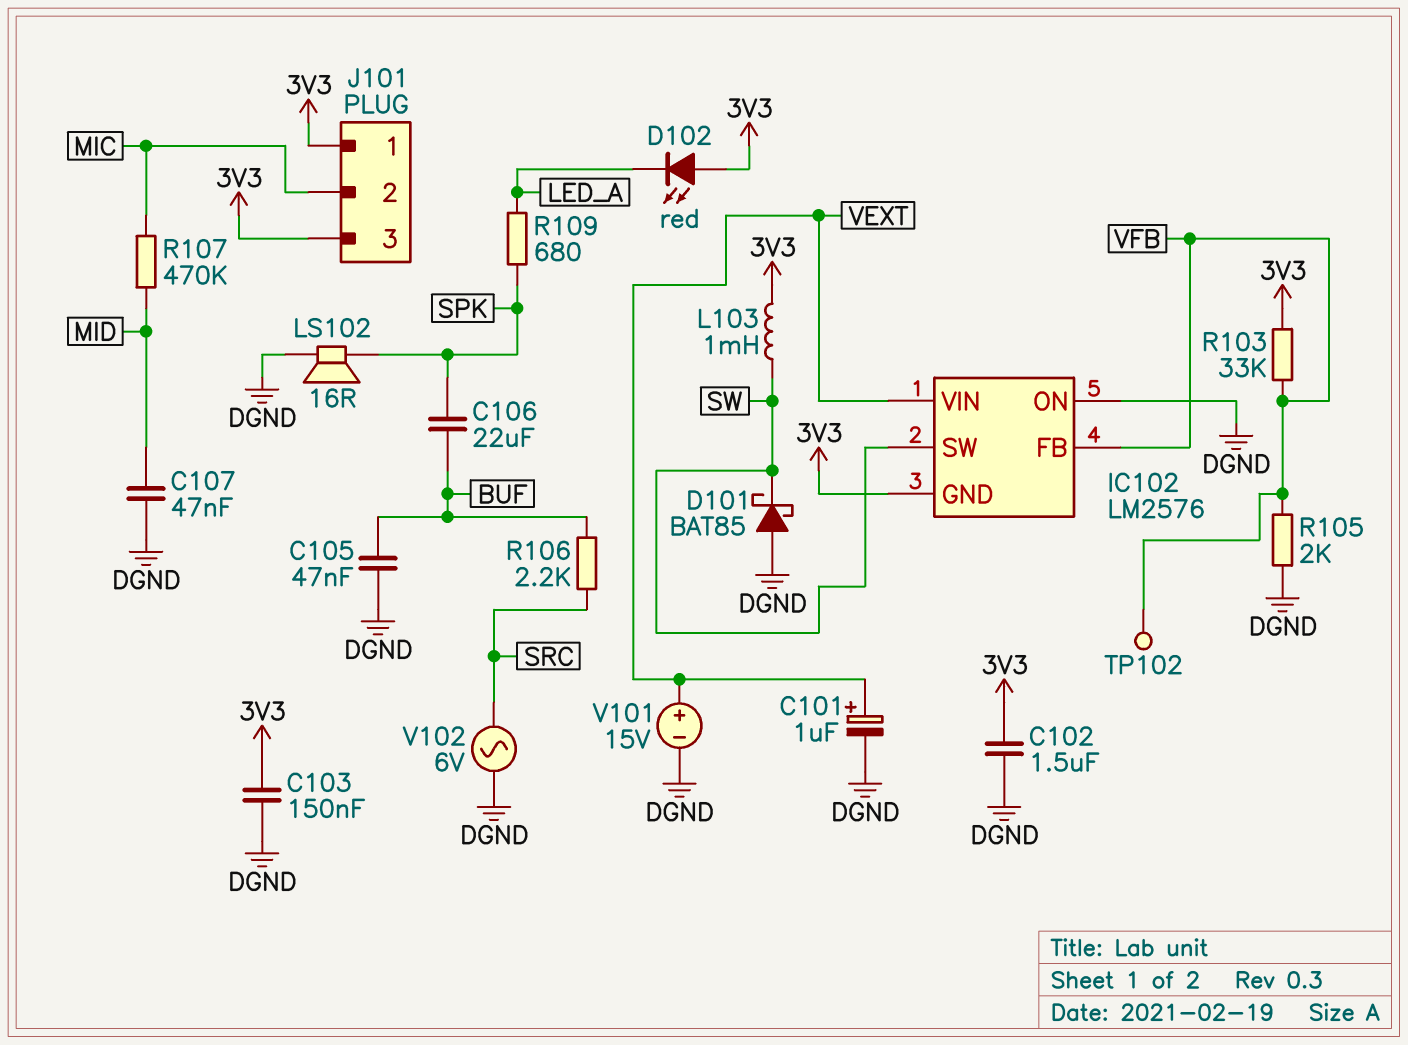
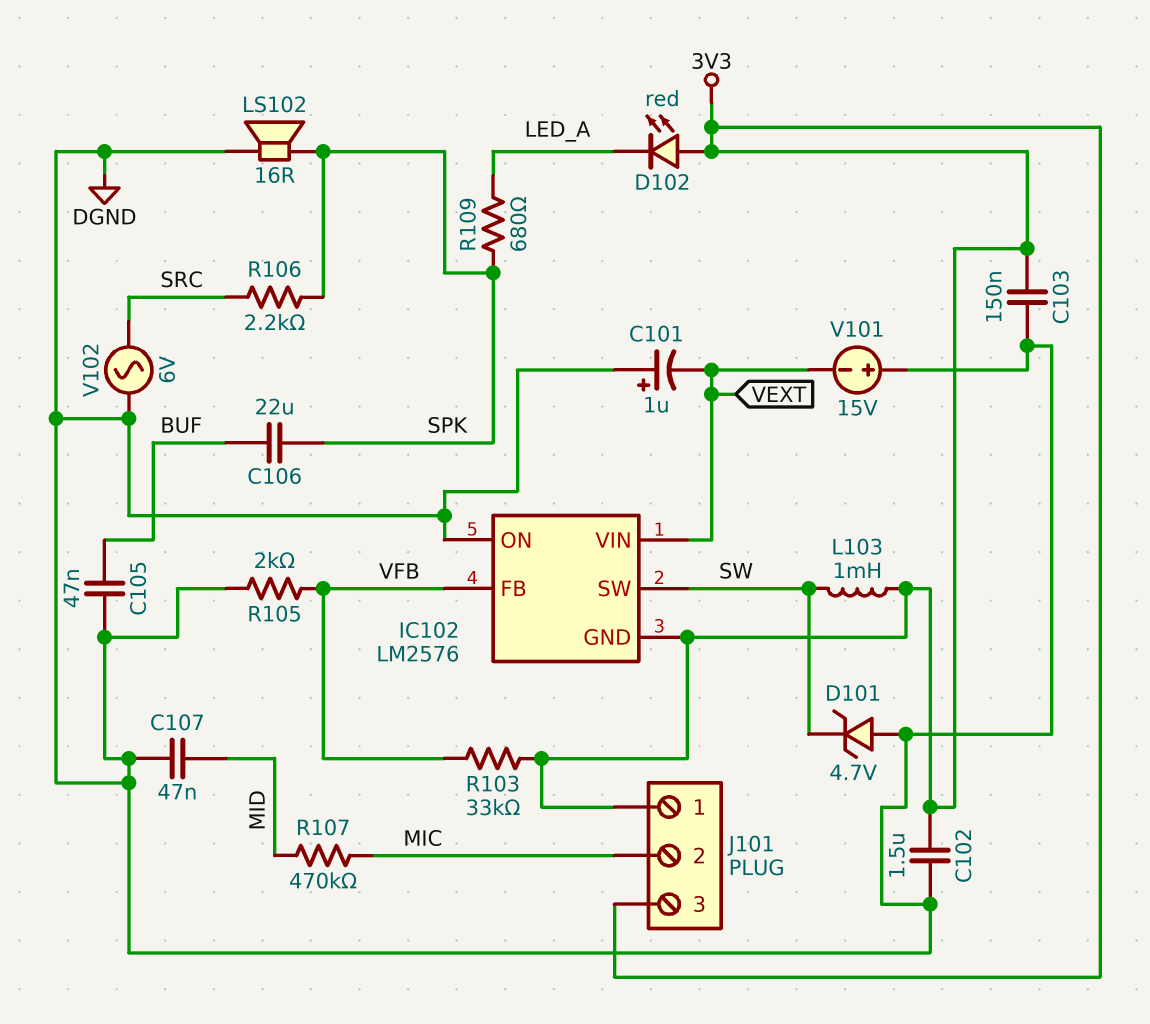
C101: 1uF (plus VEXT, minus DGND) -> 1uF (plus DGND, minus VEXT)
D101: schottky BAT85 (A DGND, K SW) -> zener 4.7V (A DGND, K SW)
R106: 2.2k (BUF, SRC) -> 2.2k (SPK, SRC)
TP102: test point (VFB) -> none
V101: 15V (plus VEXT, minus DGND) -> 15V (plus DGND, minus VEXT)

